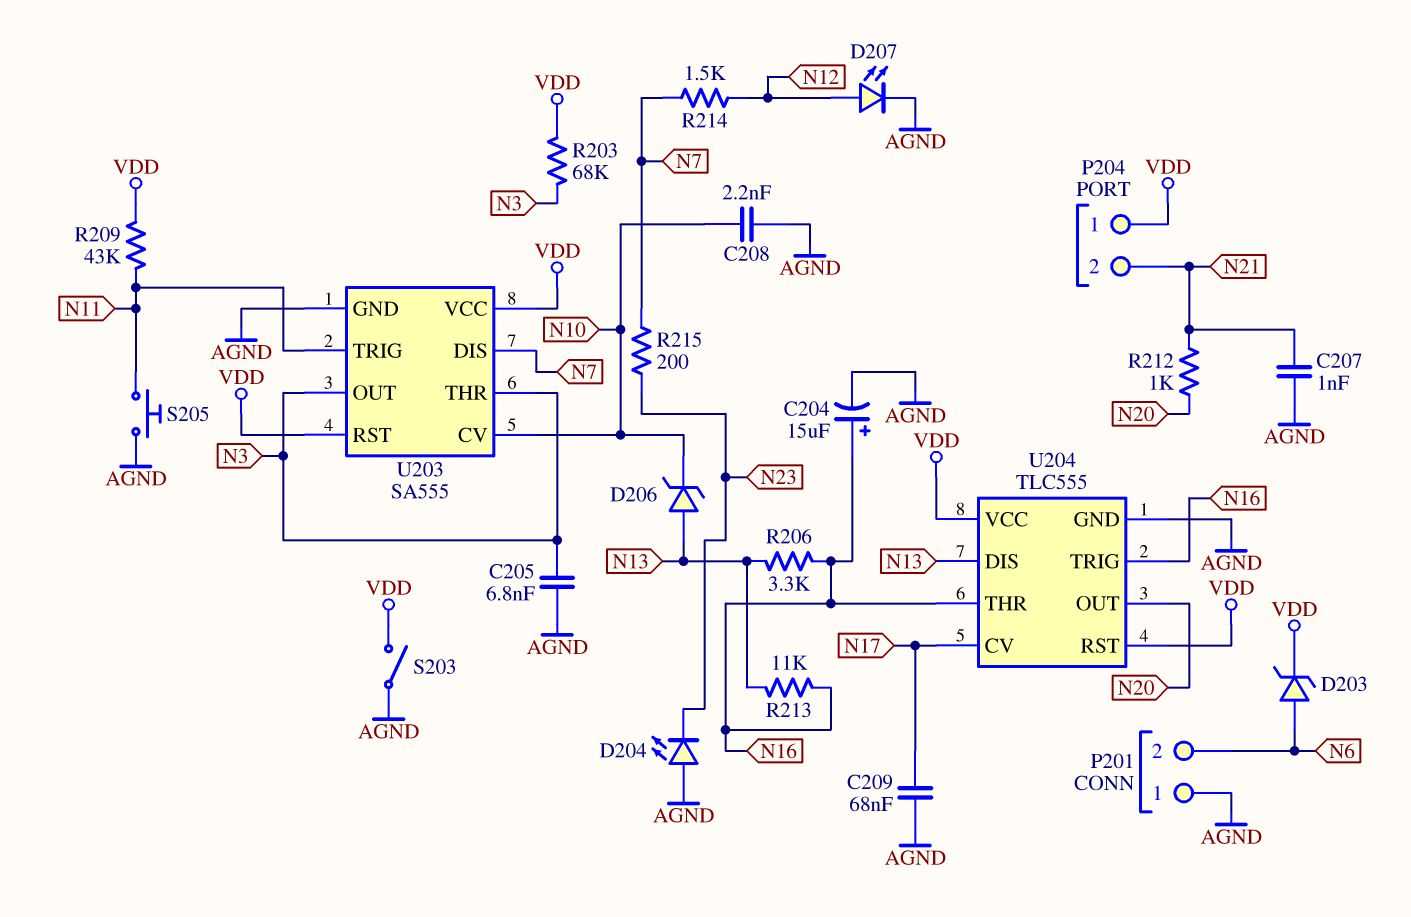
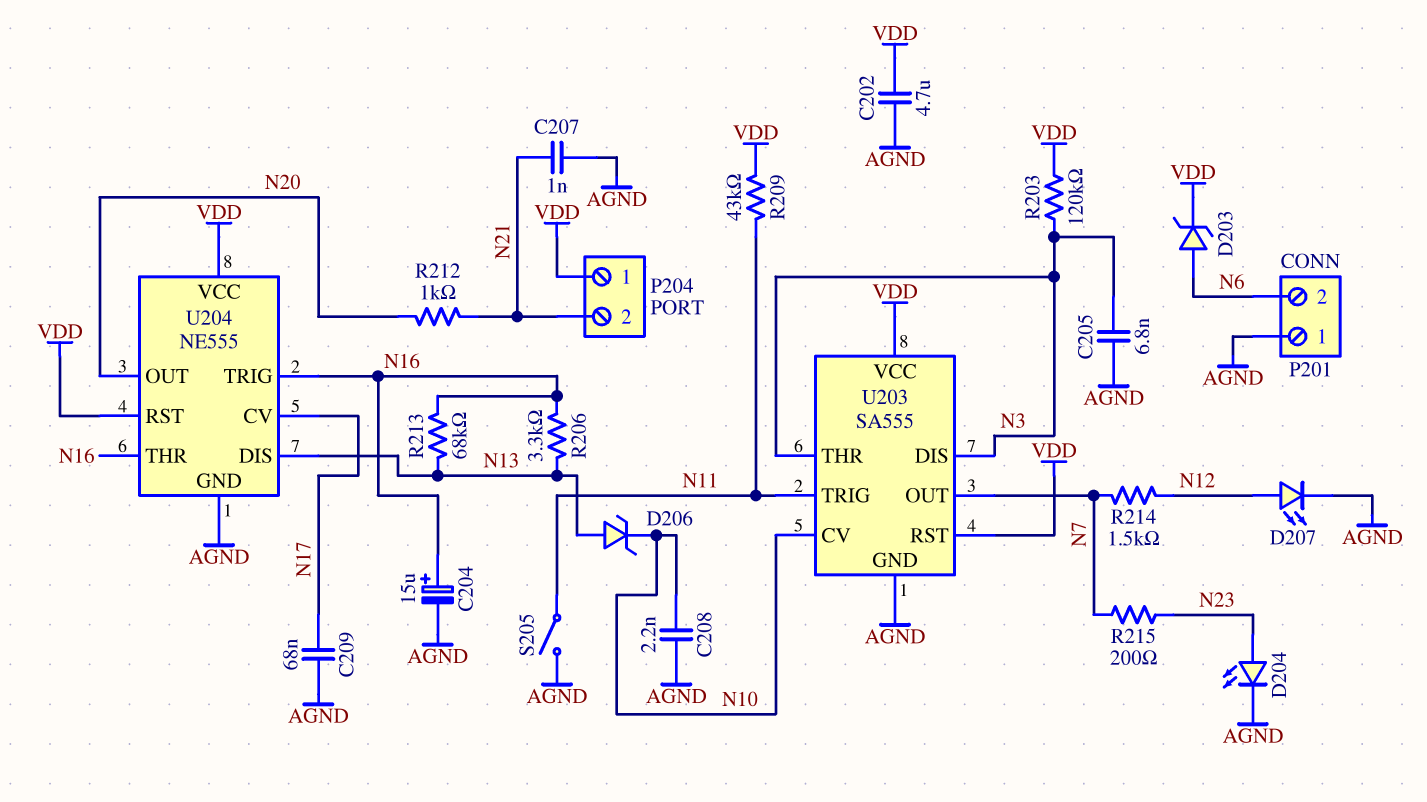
C202: none -> 4.7uF (AGND, VDD)
D204: LED (A AGND, K N23) -> LED (A N23, K AGND)
R203: 68k (N3, VDD) -> 120k (N3, VDD)
R213: 11k (N13, N16) -> 68k (N13, N16)
S203: switch (AGND, VDD) -> none
S205: button (AGND, N11) -> switch (AGND, N11)
U203 pin DIS: N7 -> N3
U203 pin OUT: N3 -> N7
U204: TLC555 -> NE555

